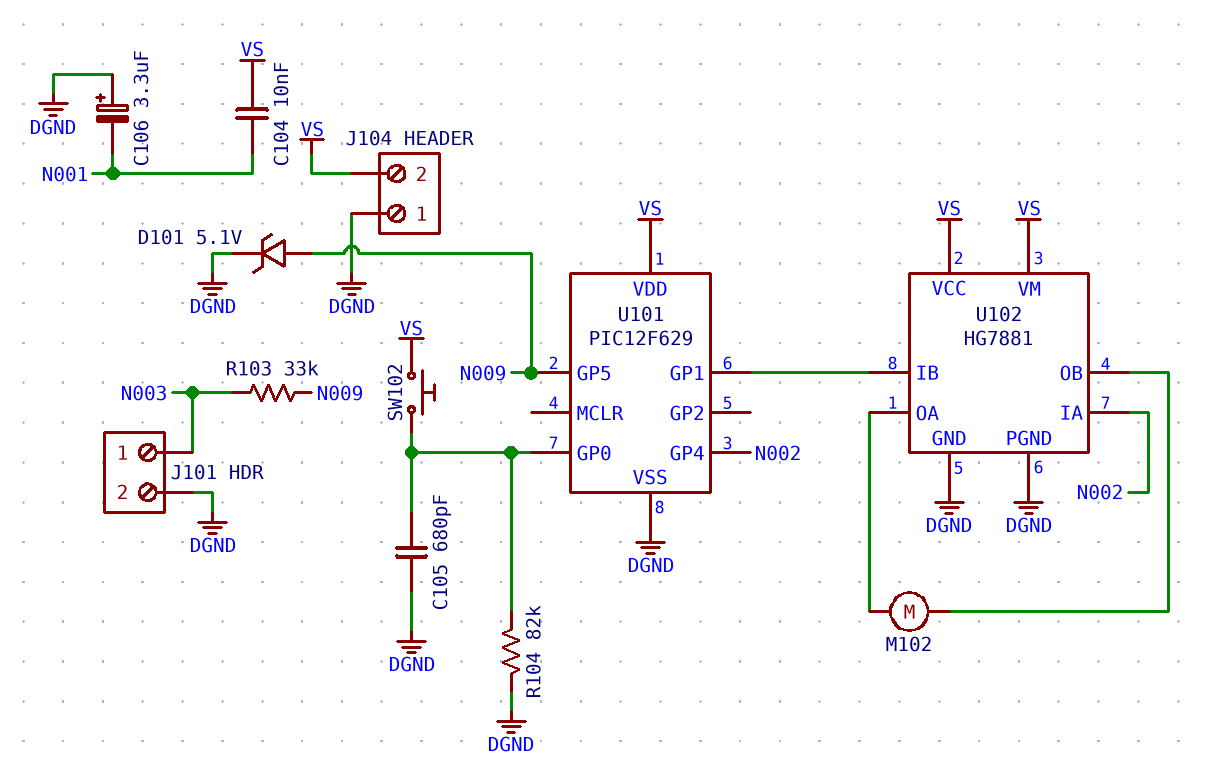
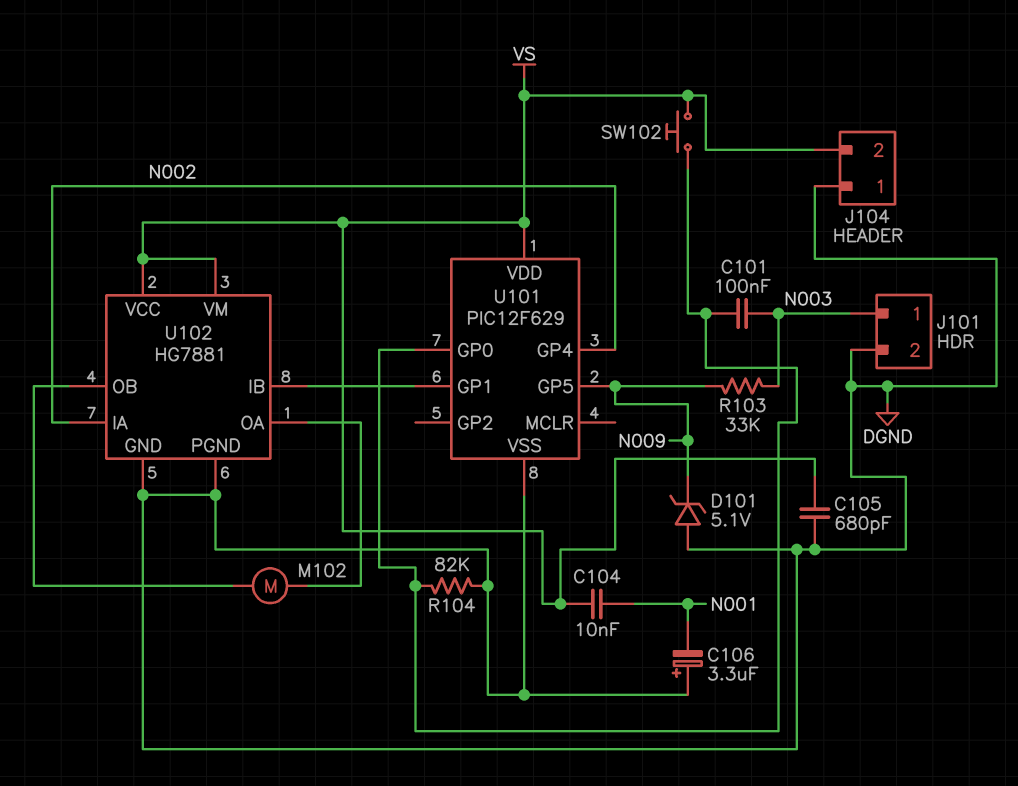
C101: none -> 100nF (N003, U101/GP0)
C105: 680pF (DGND, U101/GP0) -> 680pF (DGND, VS)
D101: zener 5.1V (A N009, K DGND) -> zener 5.1V (A DGND, K N009)

